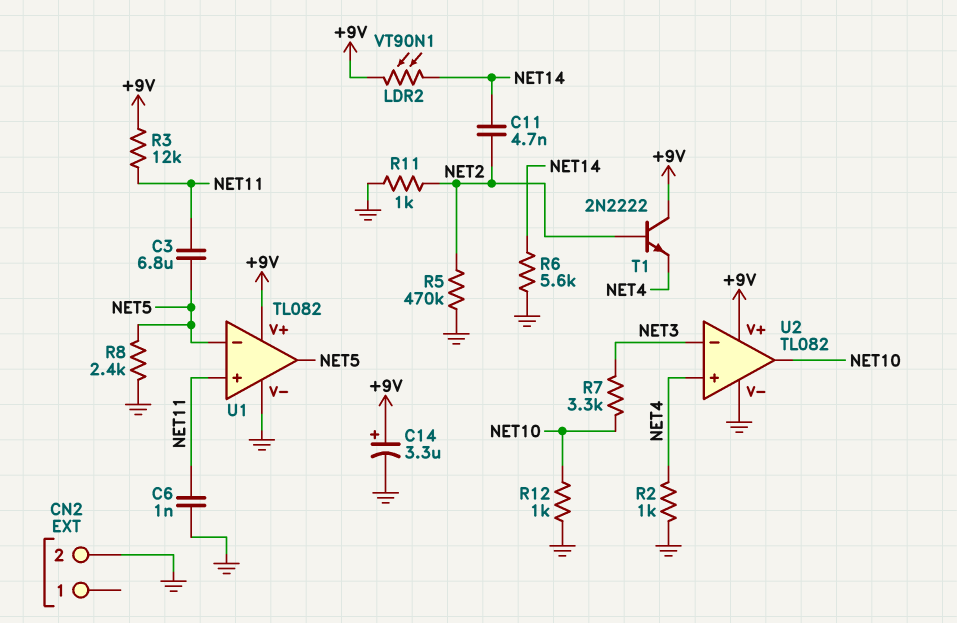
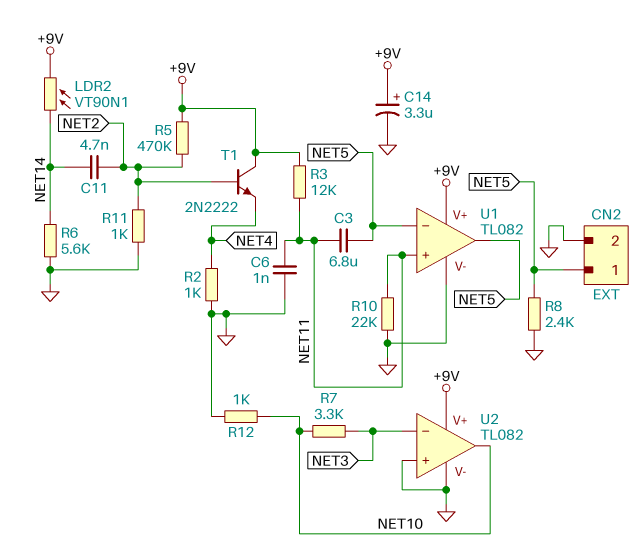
CN2 pin 1: none -> NET5
R5: 470k (GND, NET2) -> 470k (+9V, NET2)
R10: none -> 22k (GND, NET11)
U2 pin in+: NET4 -> GND

